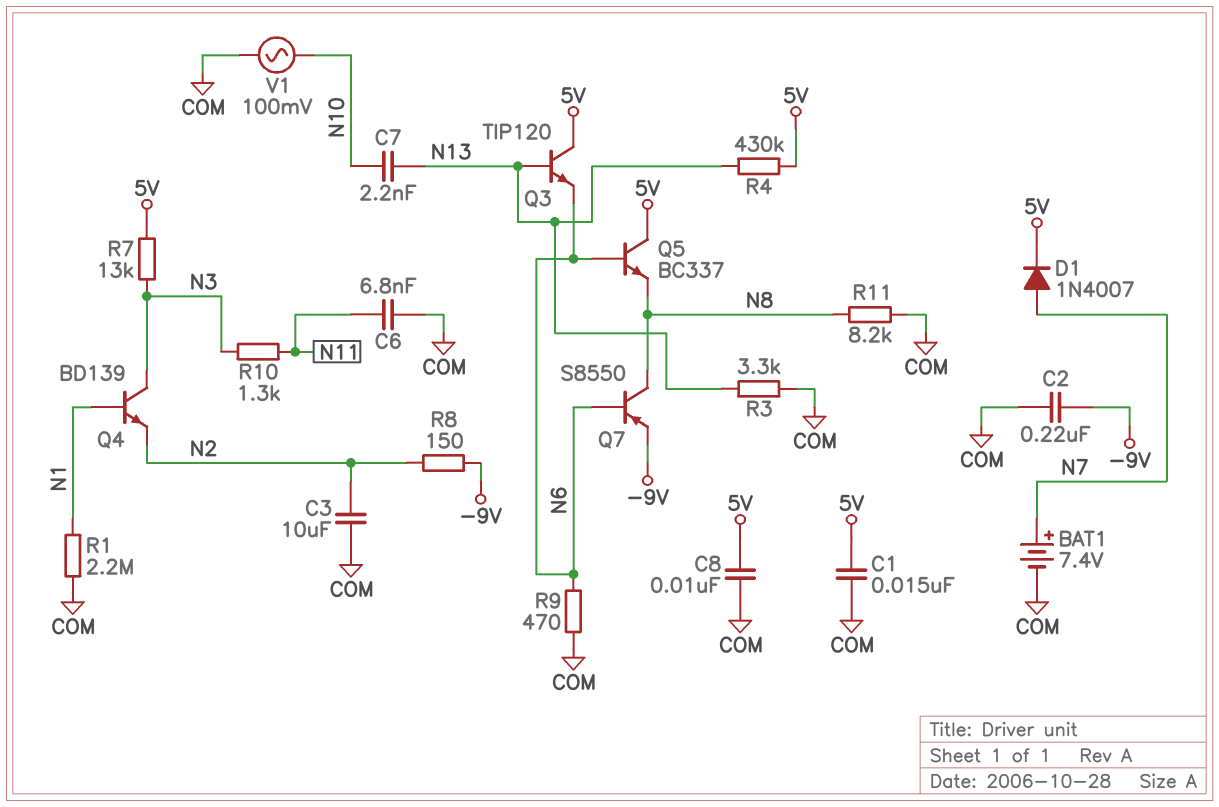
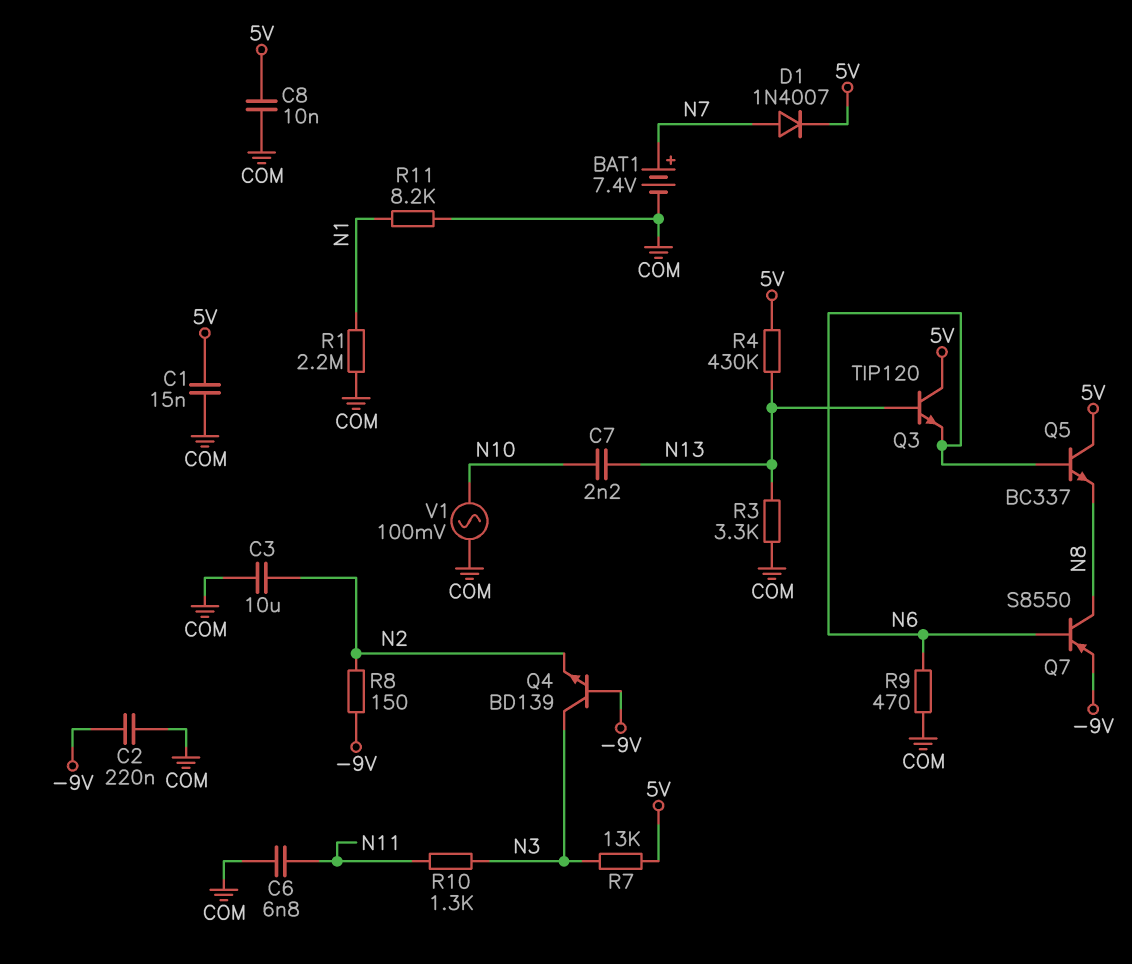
Q4: NPN BD139 (B N1, C N3, E N2) -> NPN BD139 (B -9V, C N3, E N2)
R11: 8.2k (COM, N8) -> 8.2k (COM, N1)

